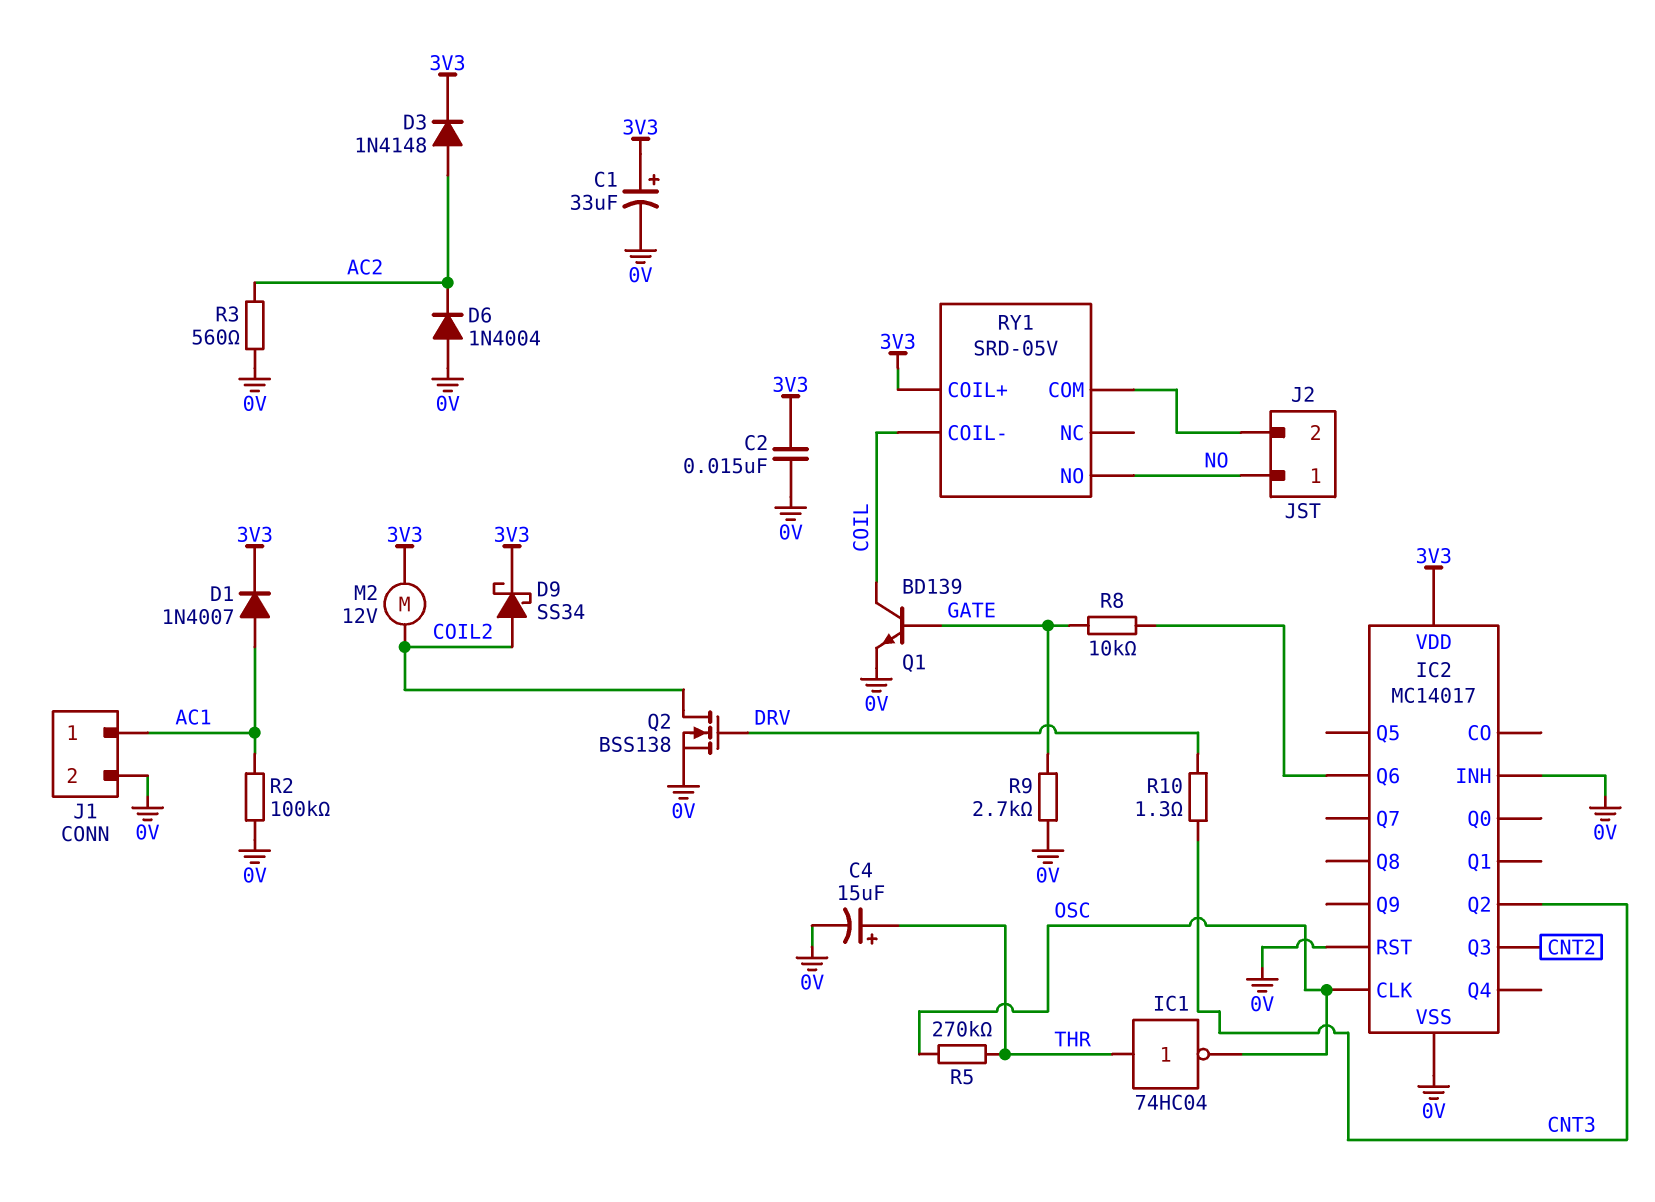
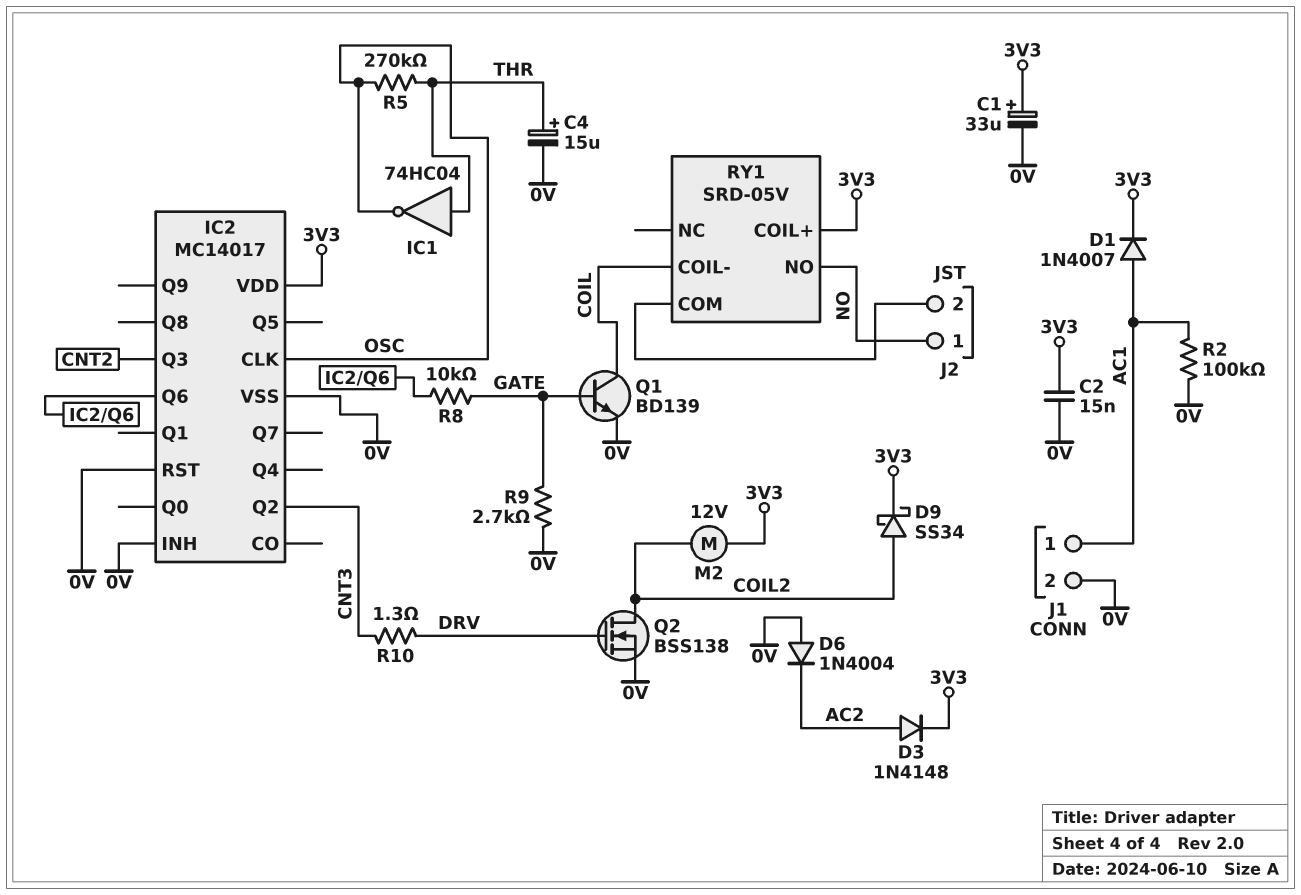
R3: 560 (0V, AC2) -> none

